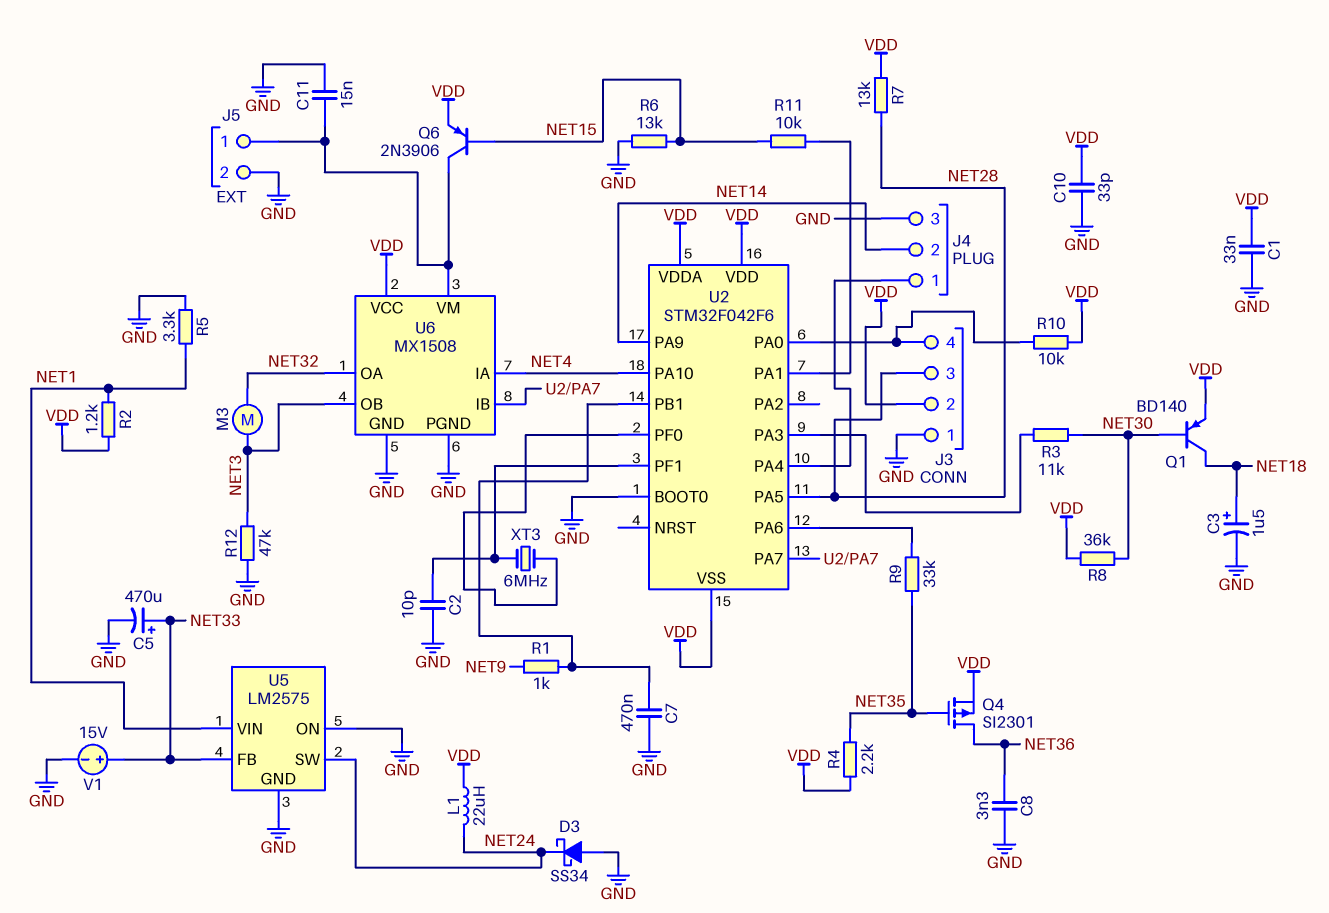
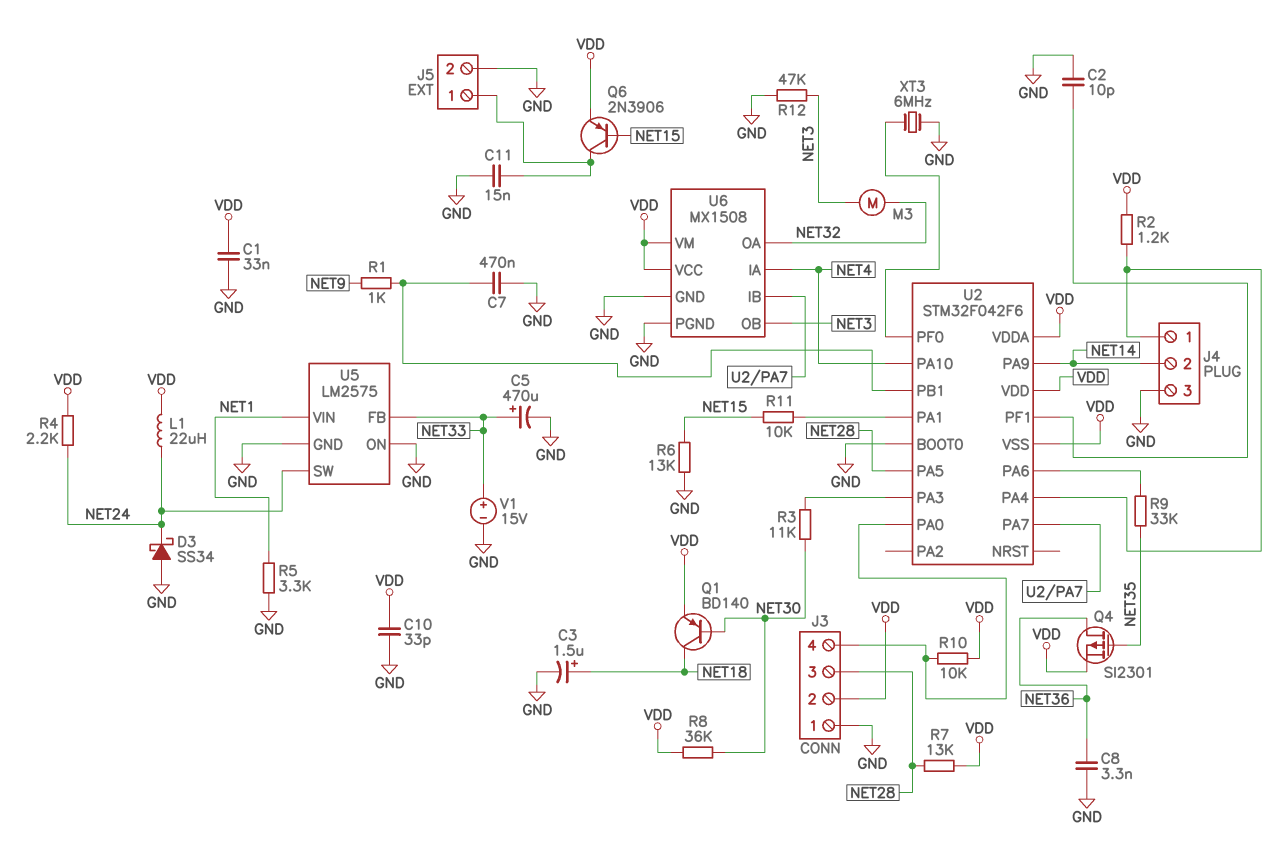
R2: 1.2k (NET1, VDD) -> 1.2k (J4/1, VDD)
R4: 2.2k (NET35, VDD) -> 2.2k (NET24, VDD)
U6 pin VM: J5/1 -> VDD
XT3: 6MHz (U2/PF0, U2/PF1) -> 6MHz (GND, U2/PF0)

